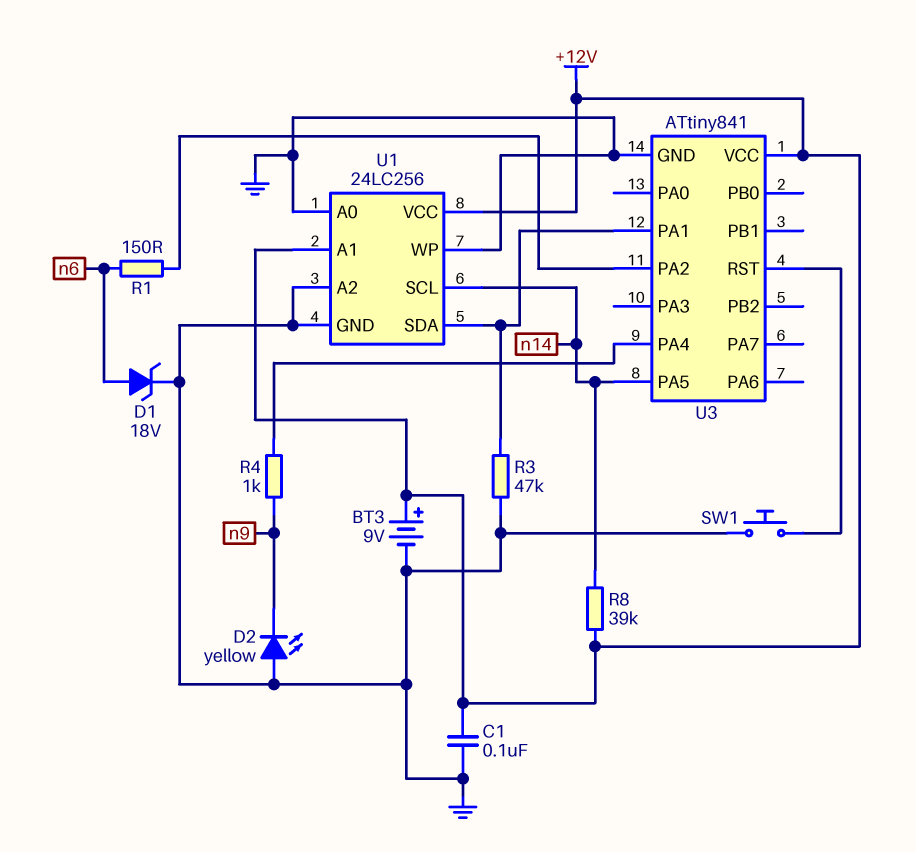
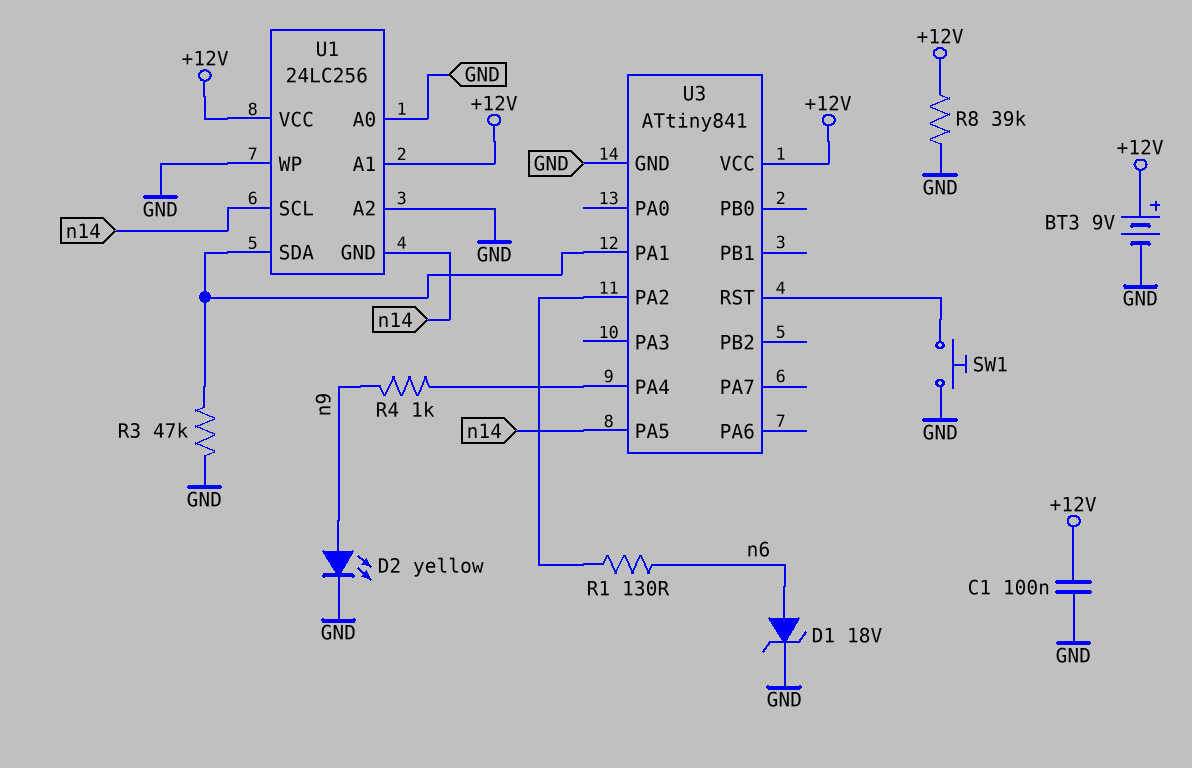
D2: LED yellow (A GND, K n9) -> LED yellow (A n9, K GND)
R1: 150 (U3/PA2, n6) -> 130 (U3/PA2, n6)
R8: 39k (+12V, n14) -> 39k (+12V, GND)
U1 pin GND: GND -> n14

